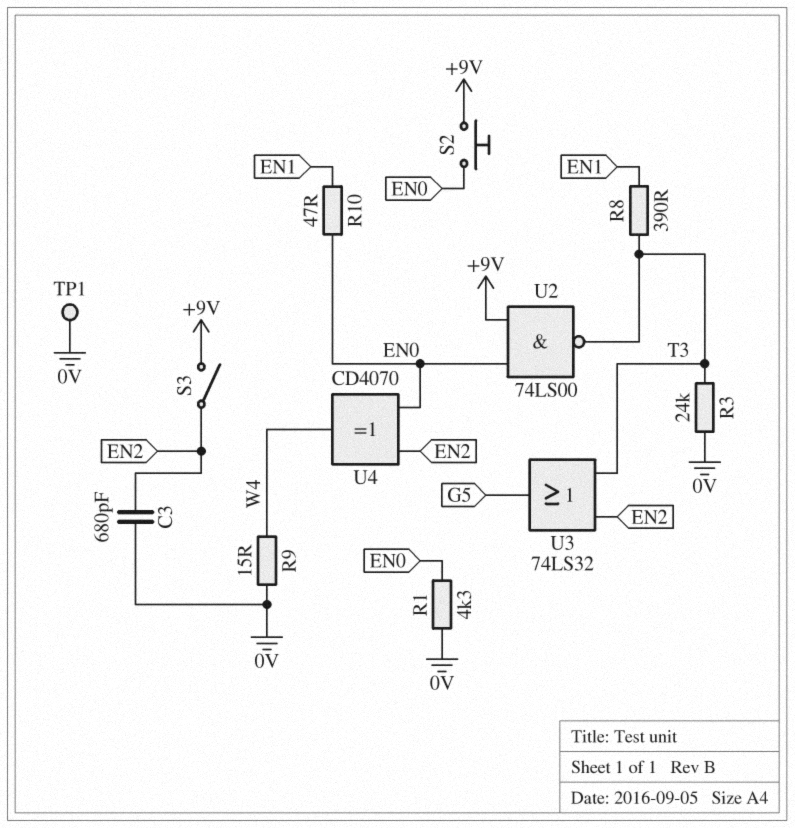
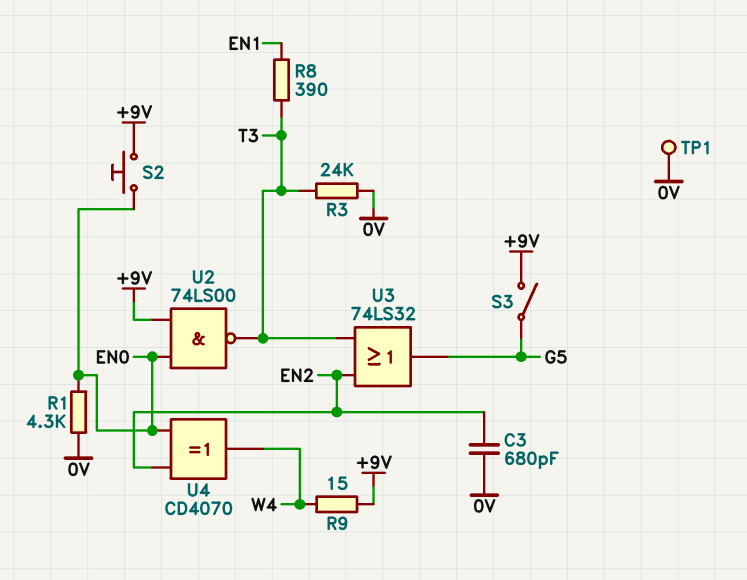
R9: 15 (0V, W4) -> 15 (+9V, W4)
R10: 47 (EN0, EN1) -> none
S3: switch (+9V, EN2) -> switch (+9V, G5)

